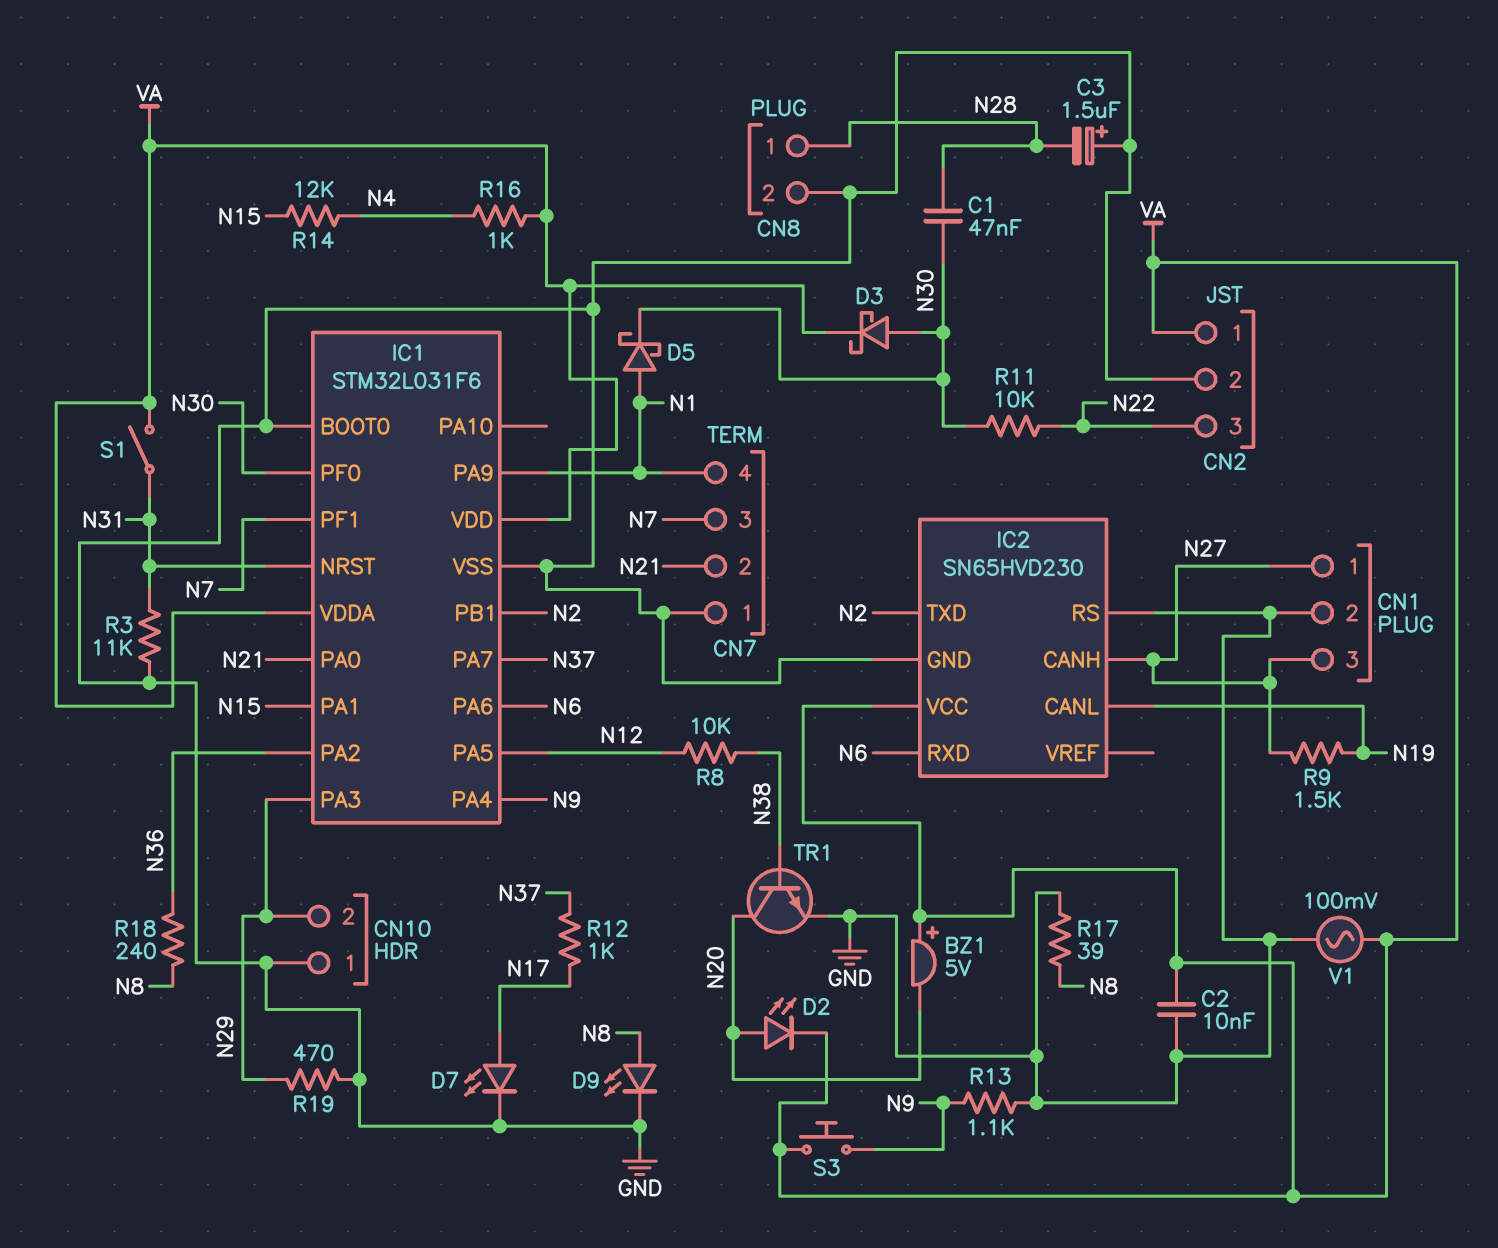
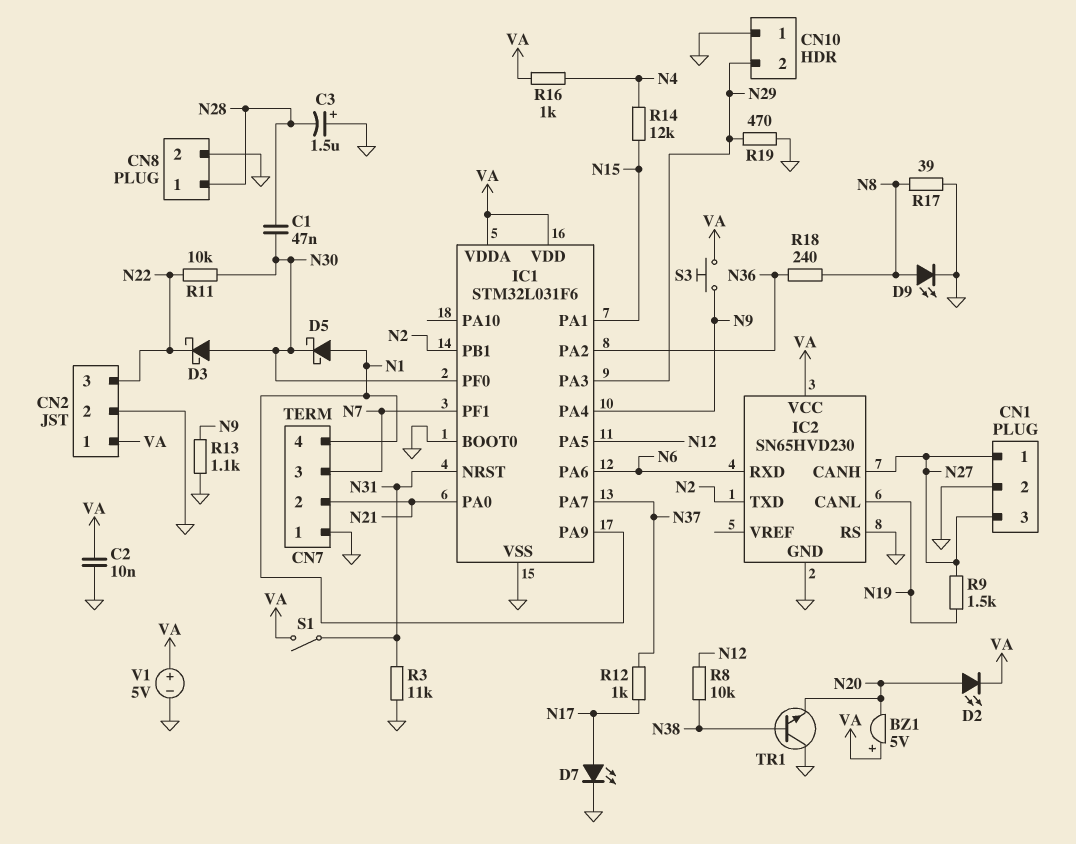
D3: schottky (A N30, K VA) -> schottky (A N30, K N22)
TR1: NPN (B N38, C N20, E GND) -> NPN (B N38, C GND, E N20)
V1: AC 100mV (GND, VA) -> 5V (plus VA, minus GND)

